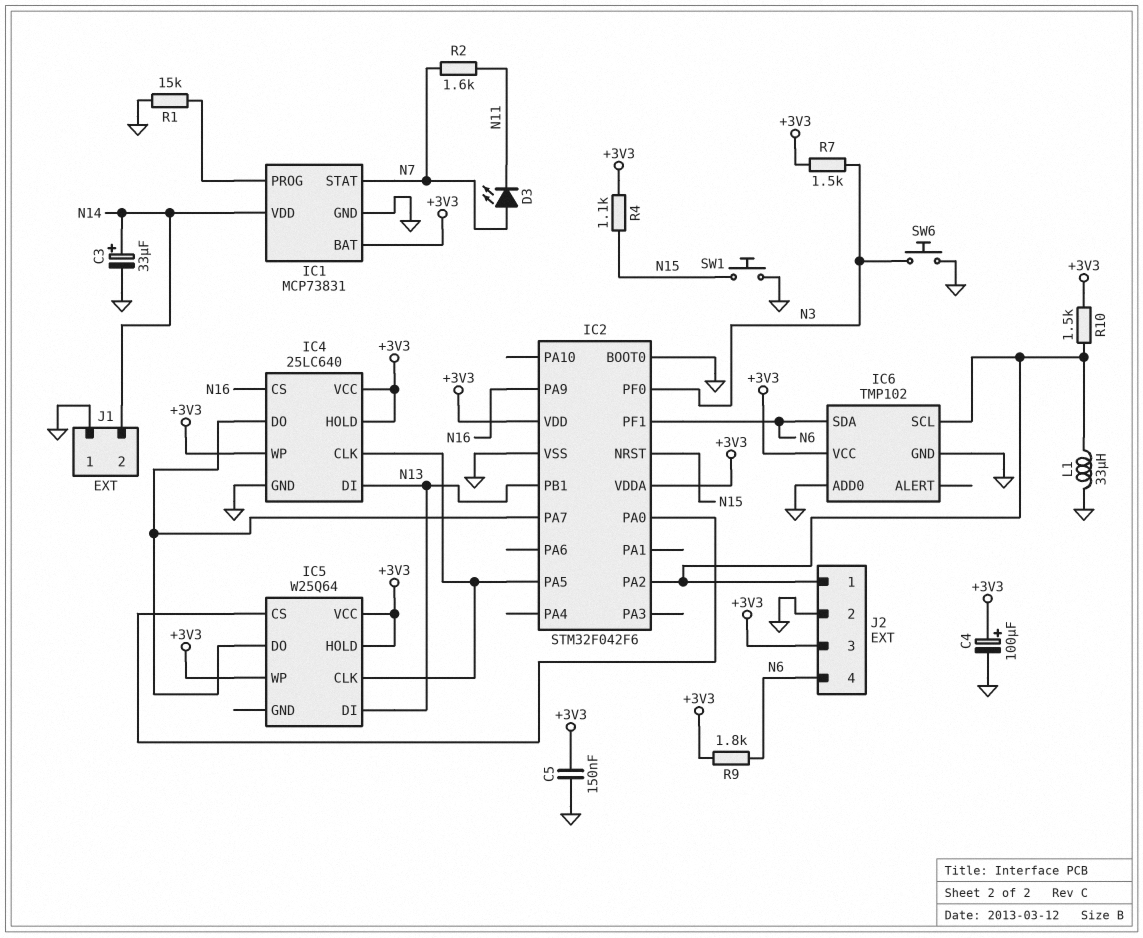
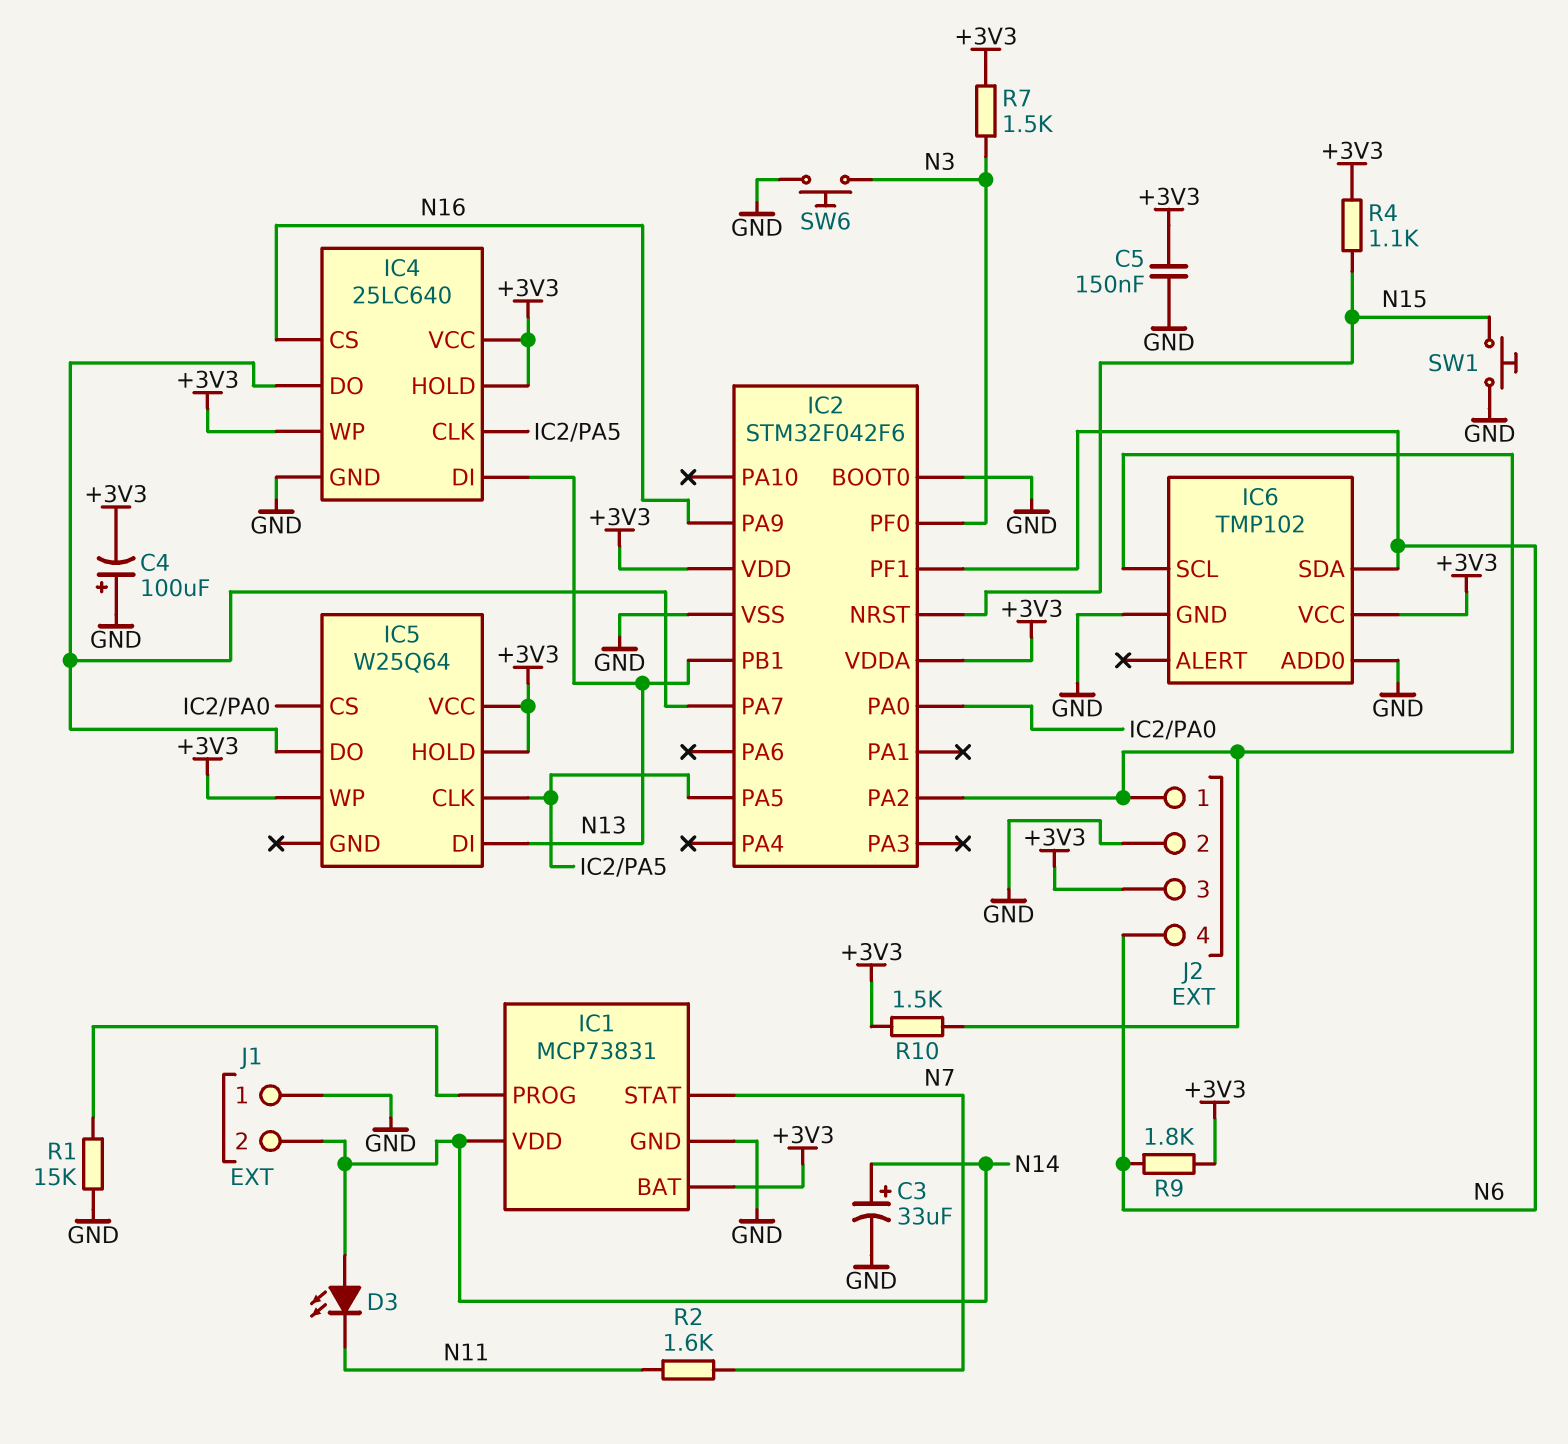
C4: 100uF (plus +3V3, minus GND) -> 100uF (plus GND, minus +3V3)
D3: LED (A N7, K N11) -> LED (A N14, K N11)
L1: 33uH (GND, IC2/PA2) -> none

